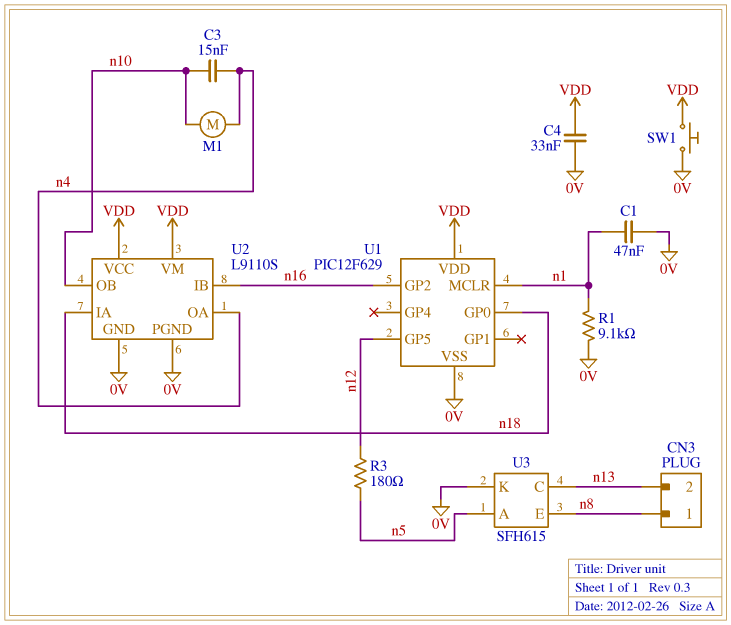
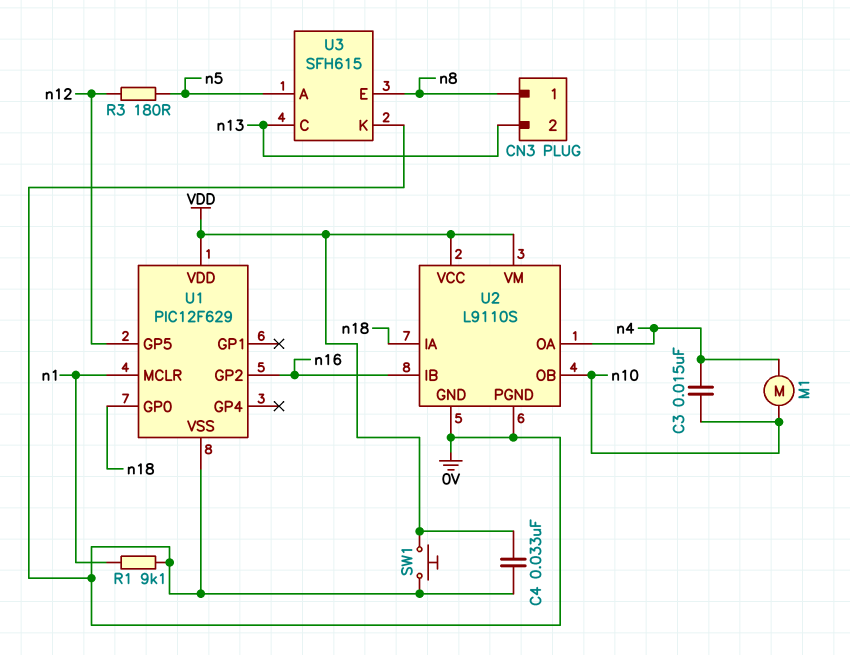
C1: 47nF (0V, n1) -> none

